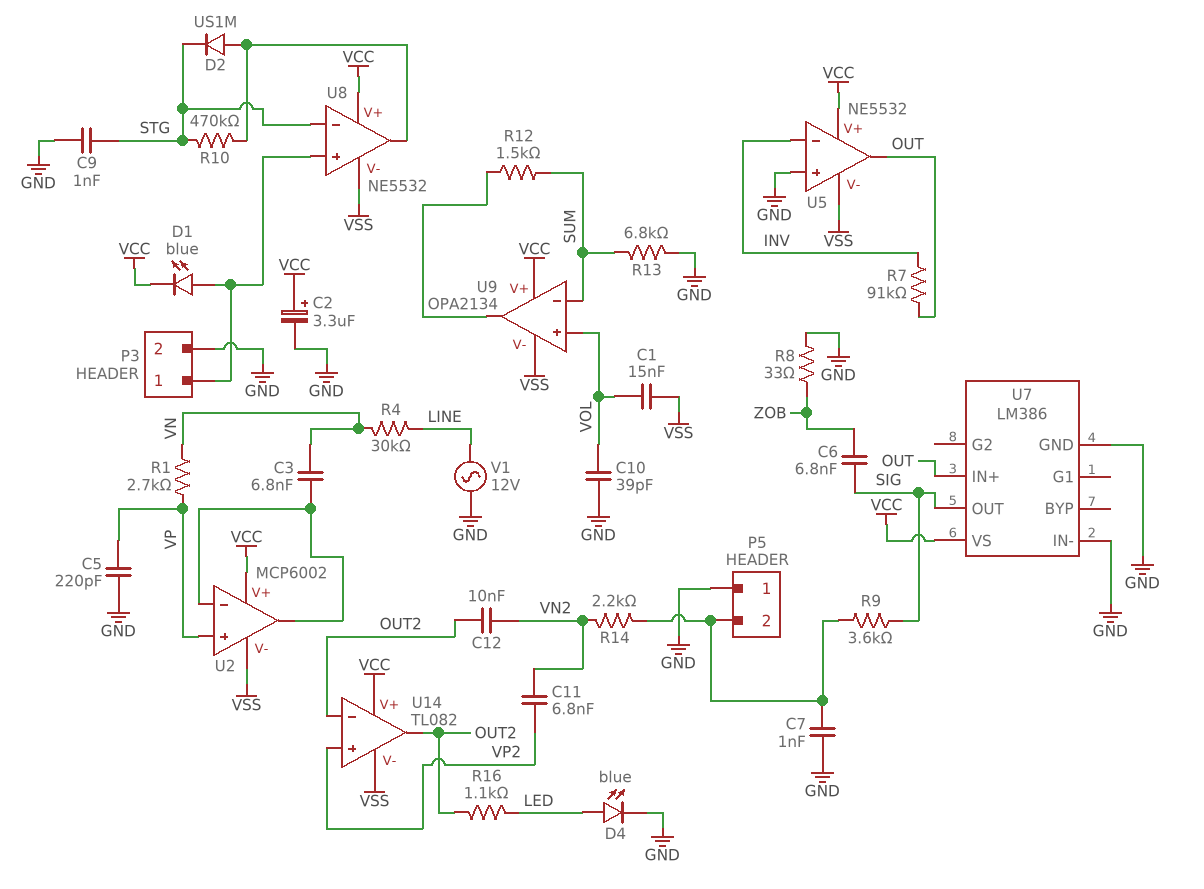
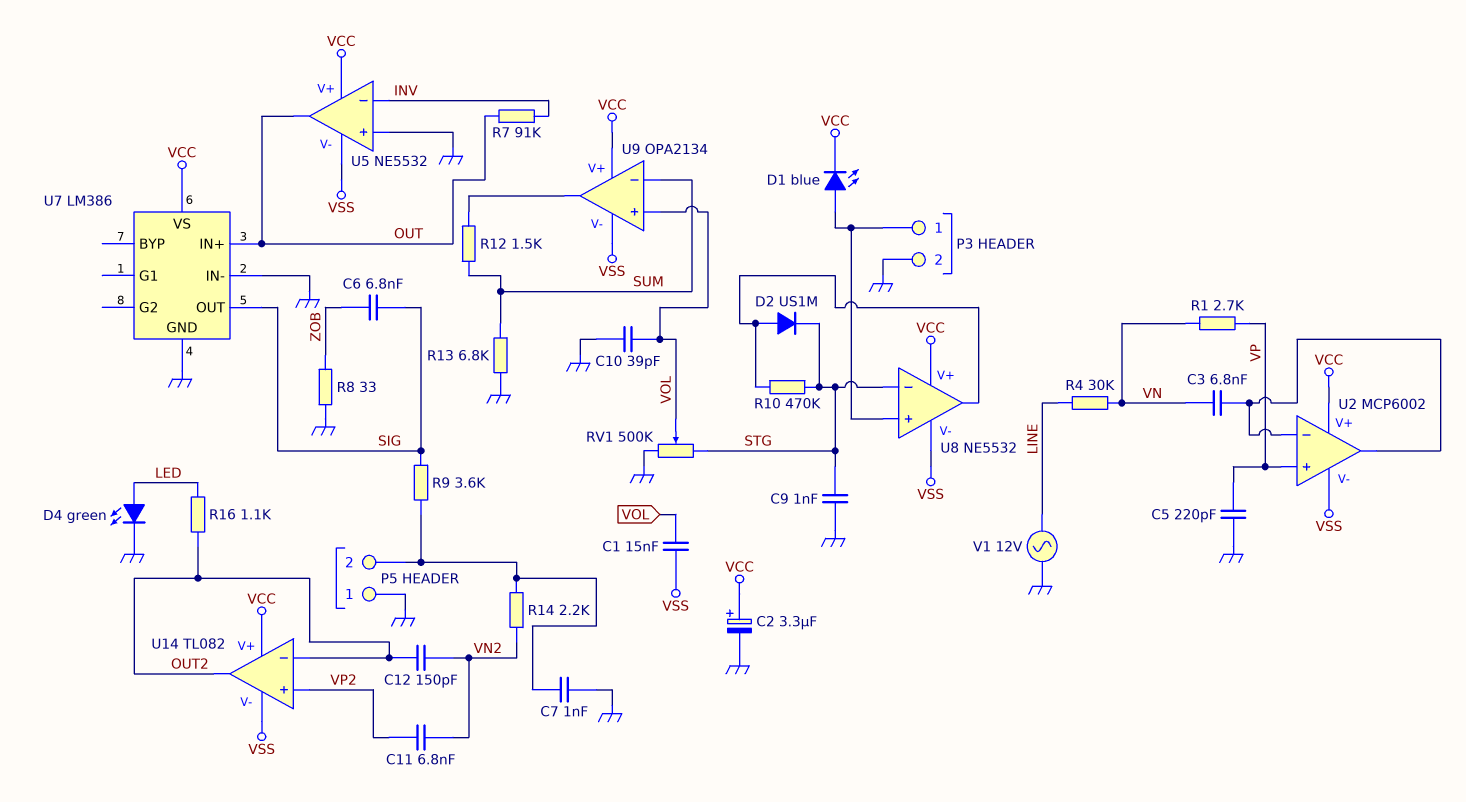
C12: 10nF (OUT2, VN2) -> 150pF (OUT2, VN2)
D4: LED blue (A LED, K GND) -> LED green (A LED, K GND)
RV1: none -> 500k (GND, STG, wiper VOL)

